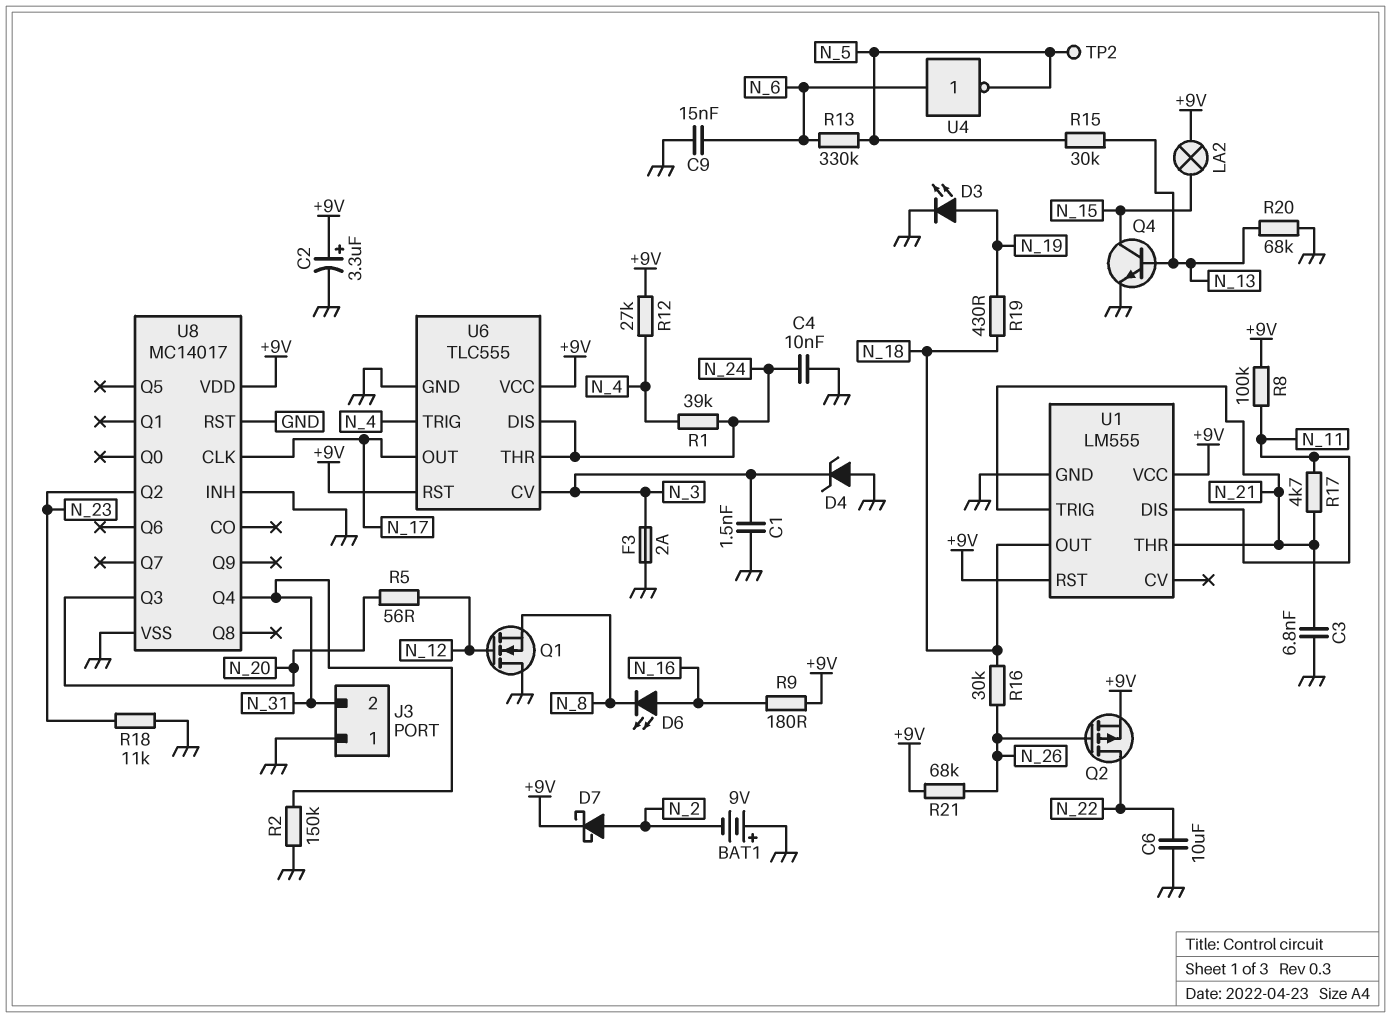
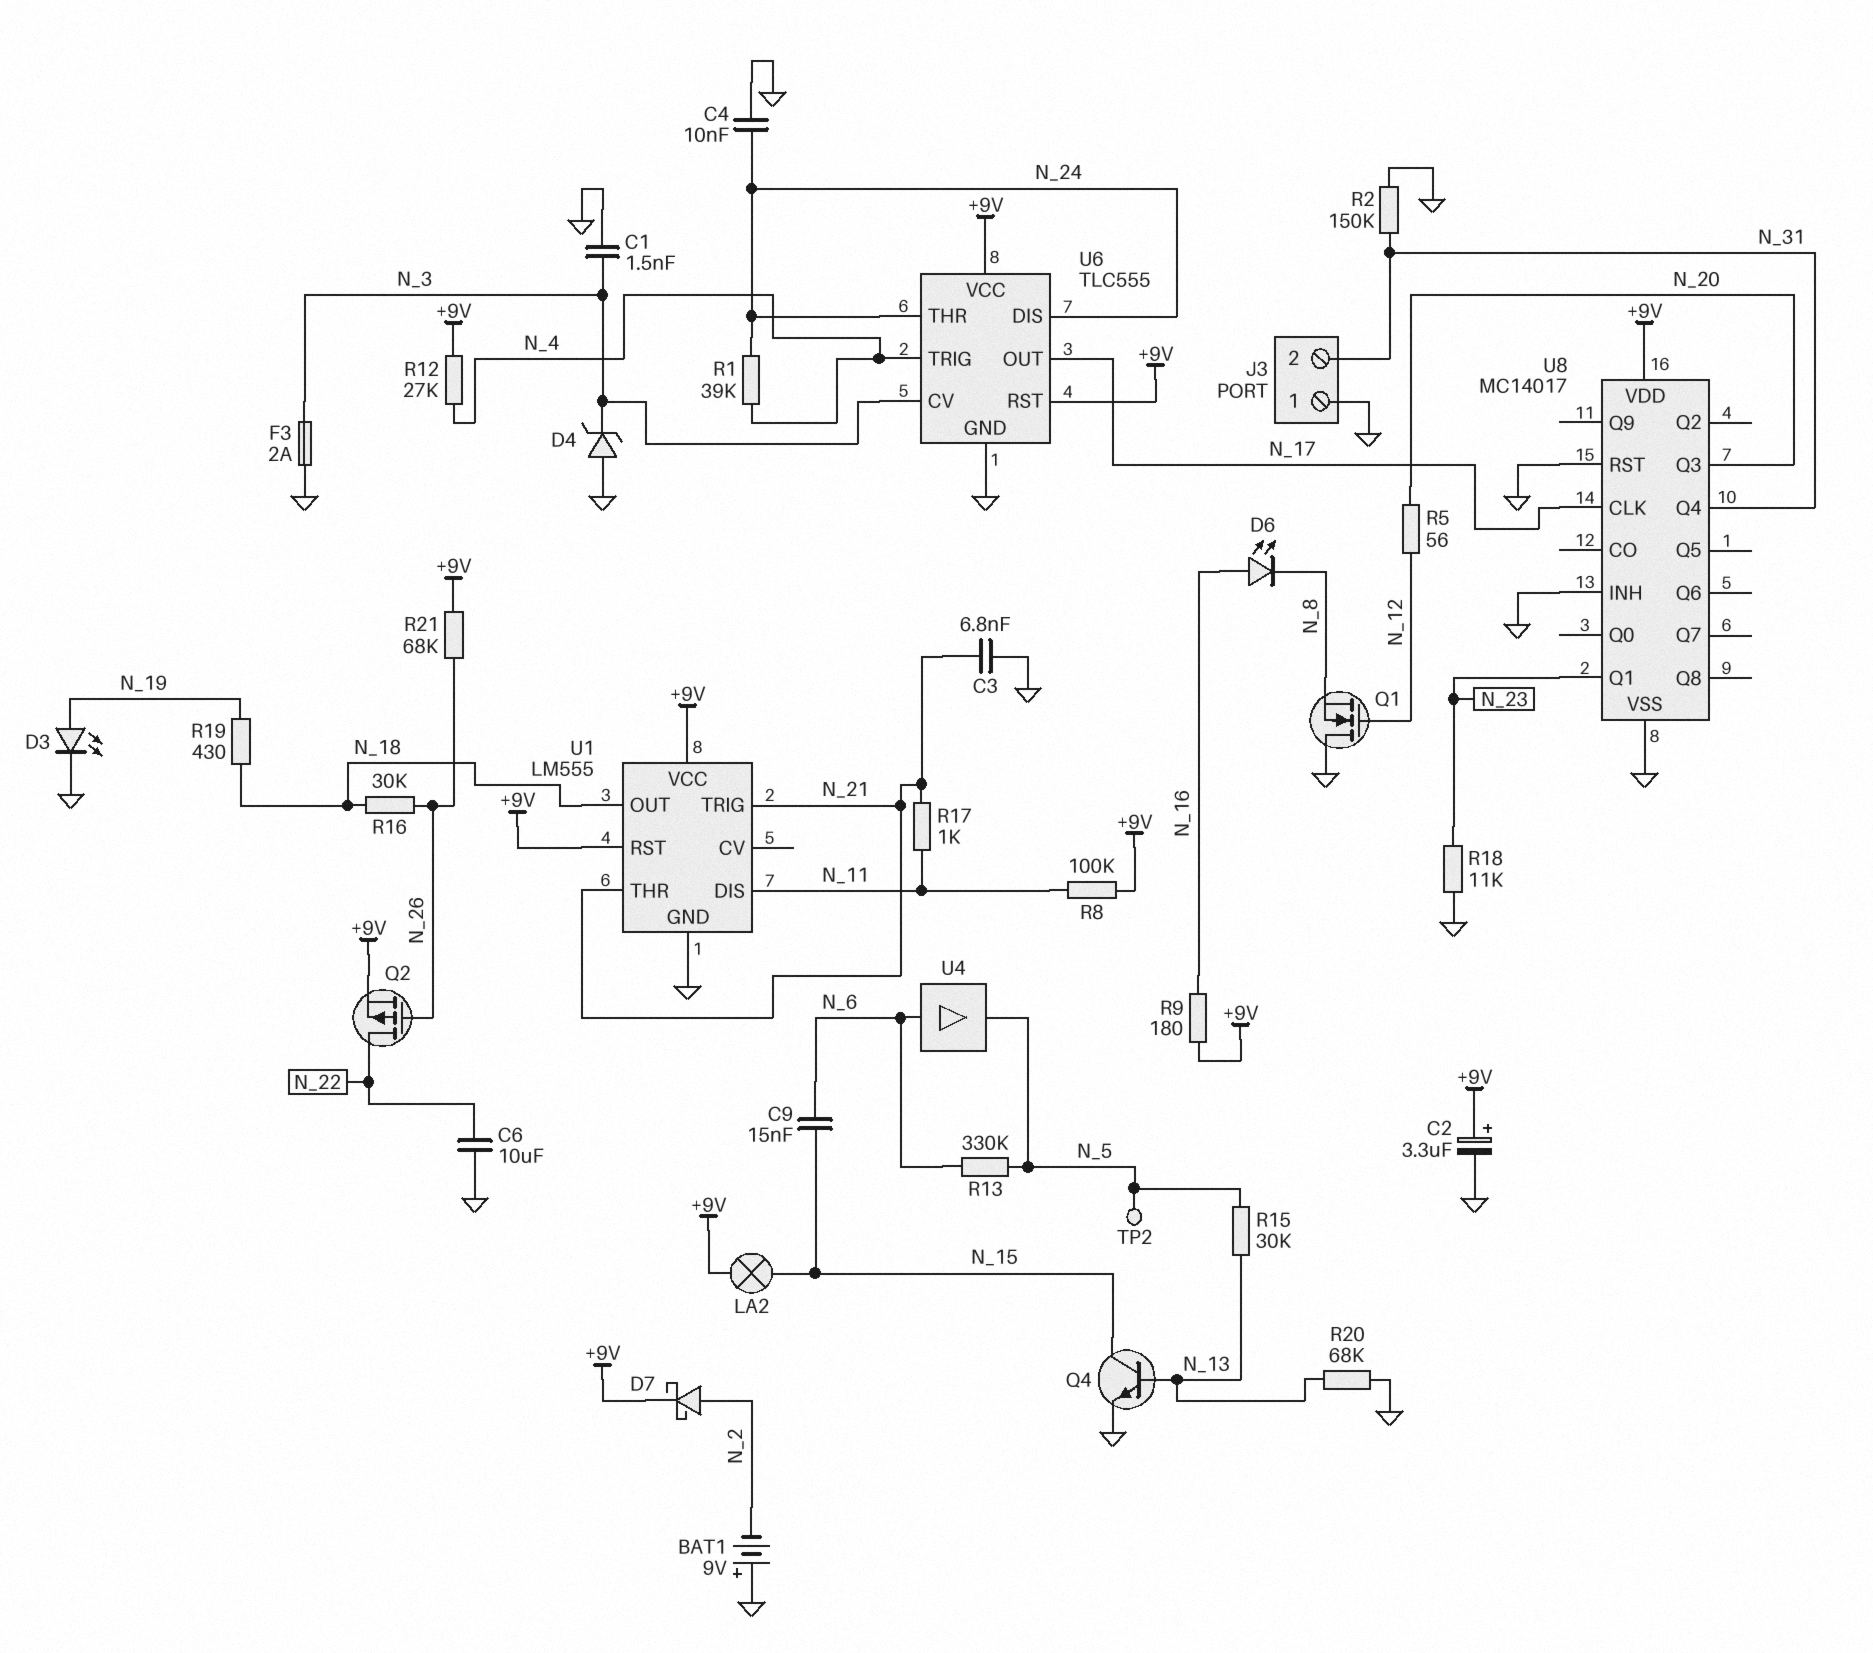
C9: 15nF (GND, N_6) -> 15nF (N_6, N_15)
R17: 4.7k (N_11, N_21) -> 1k (N_11, N_21)
U4: NOT (in N_6, out N_5) -> buffer (in N_6, out N_5)
U8 pin Q1: none -> N_23
U8 pin Q2: N_23 -> none

